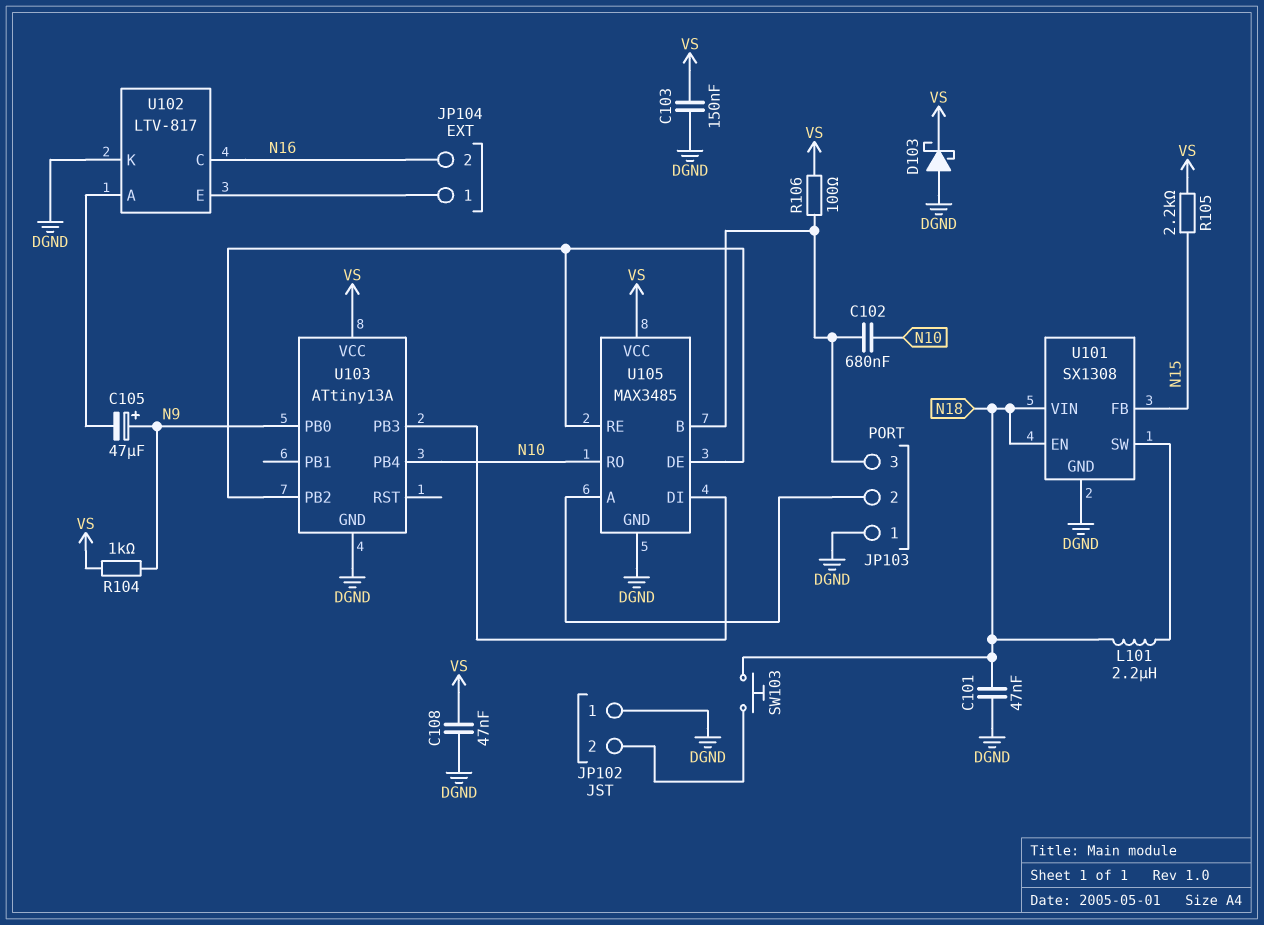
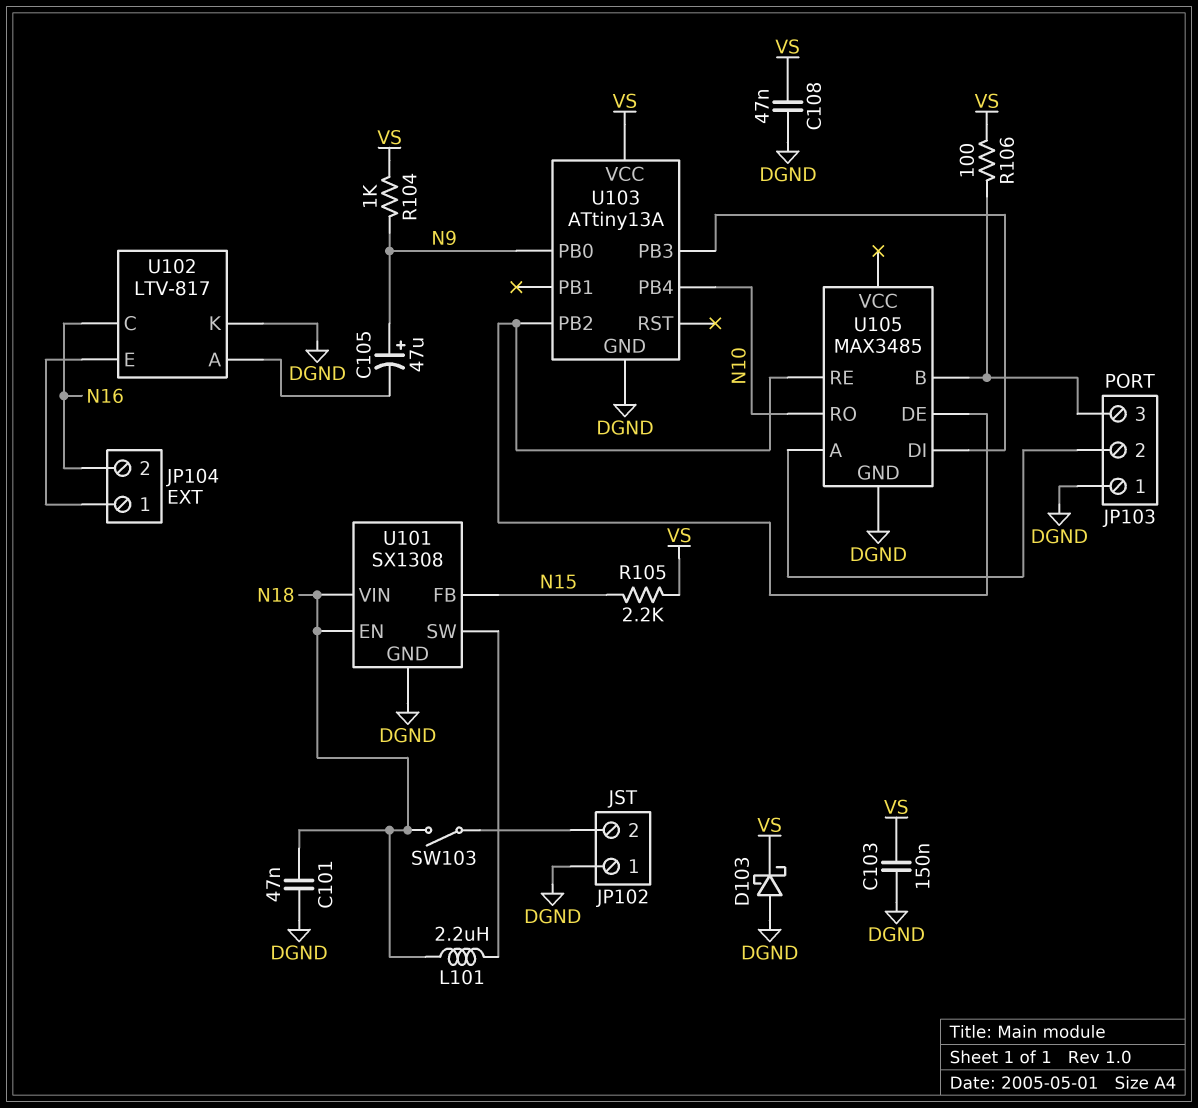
C102: 680nF (JP103/3, N10) -> none
SW103: button (JP102/2, N18) -> switch (JP102/2, N18)
U105 pin VCC: VS -> none

